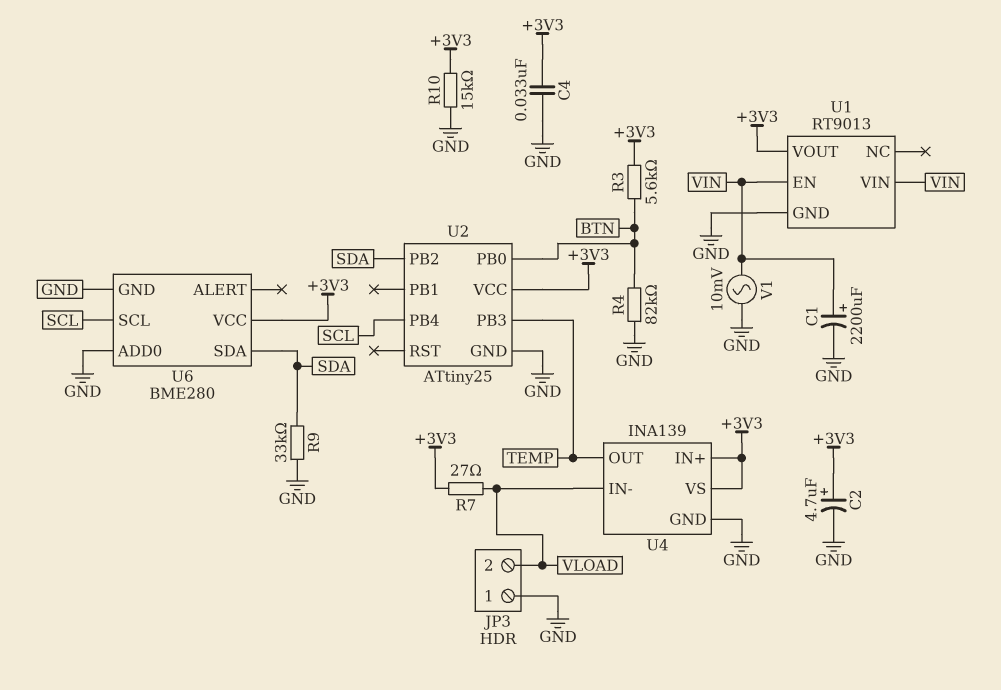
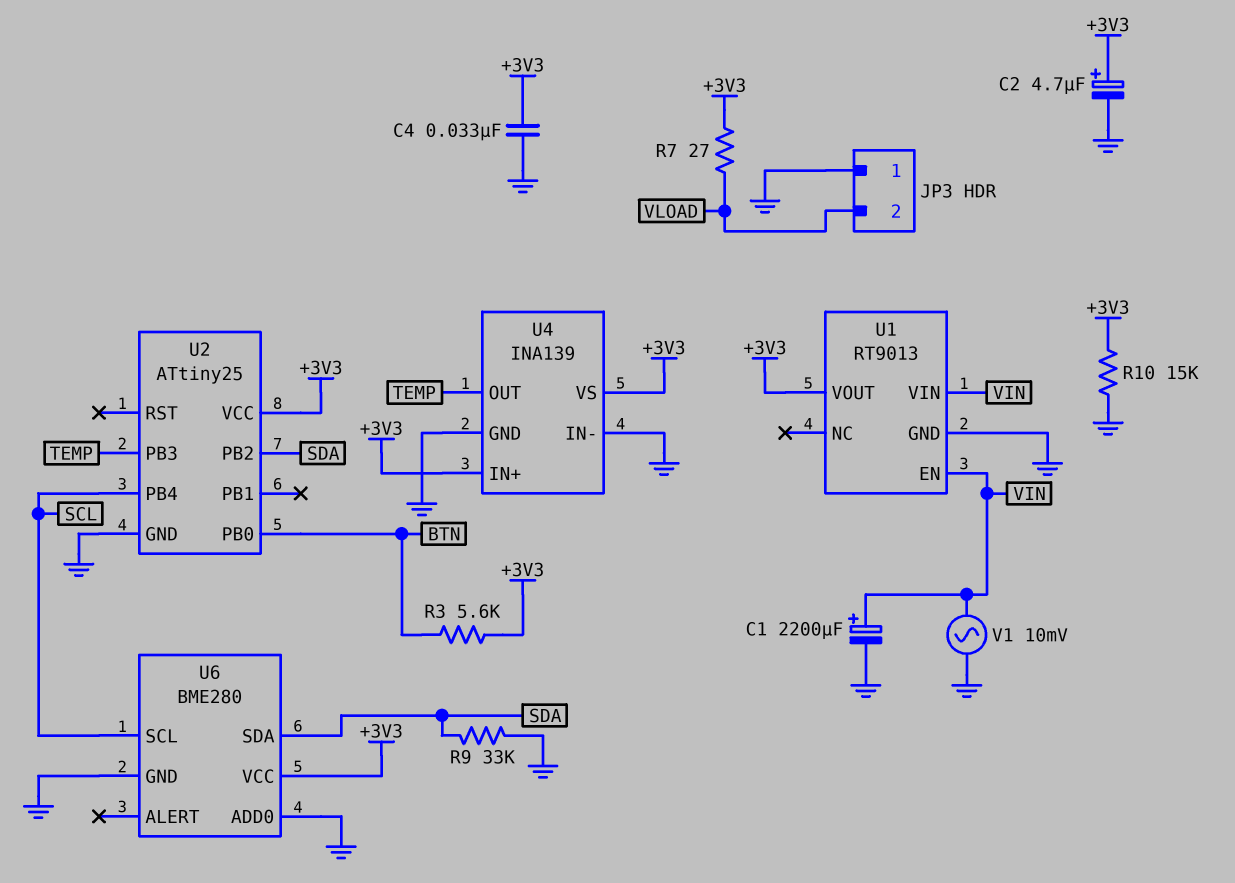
R4: 82k (BTN, GND) -> none
U4 pin IN-: VLOAD -> GND

